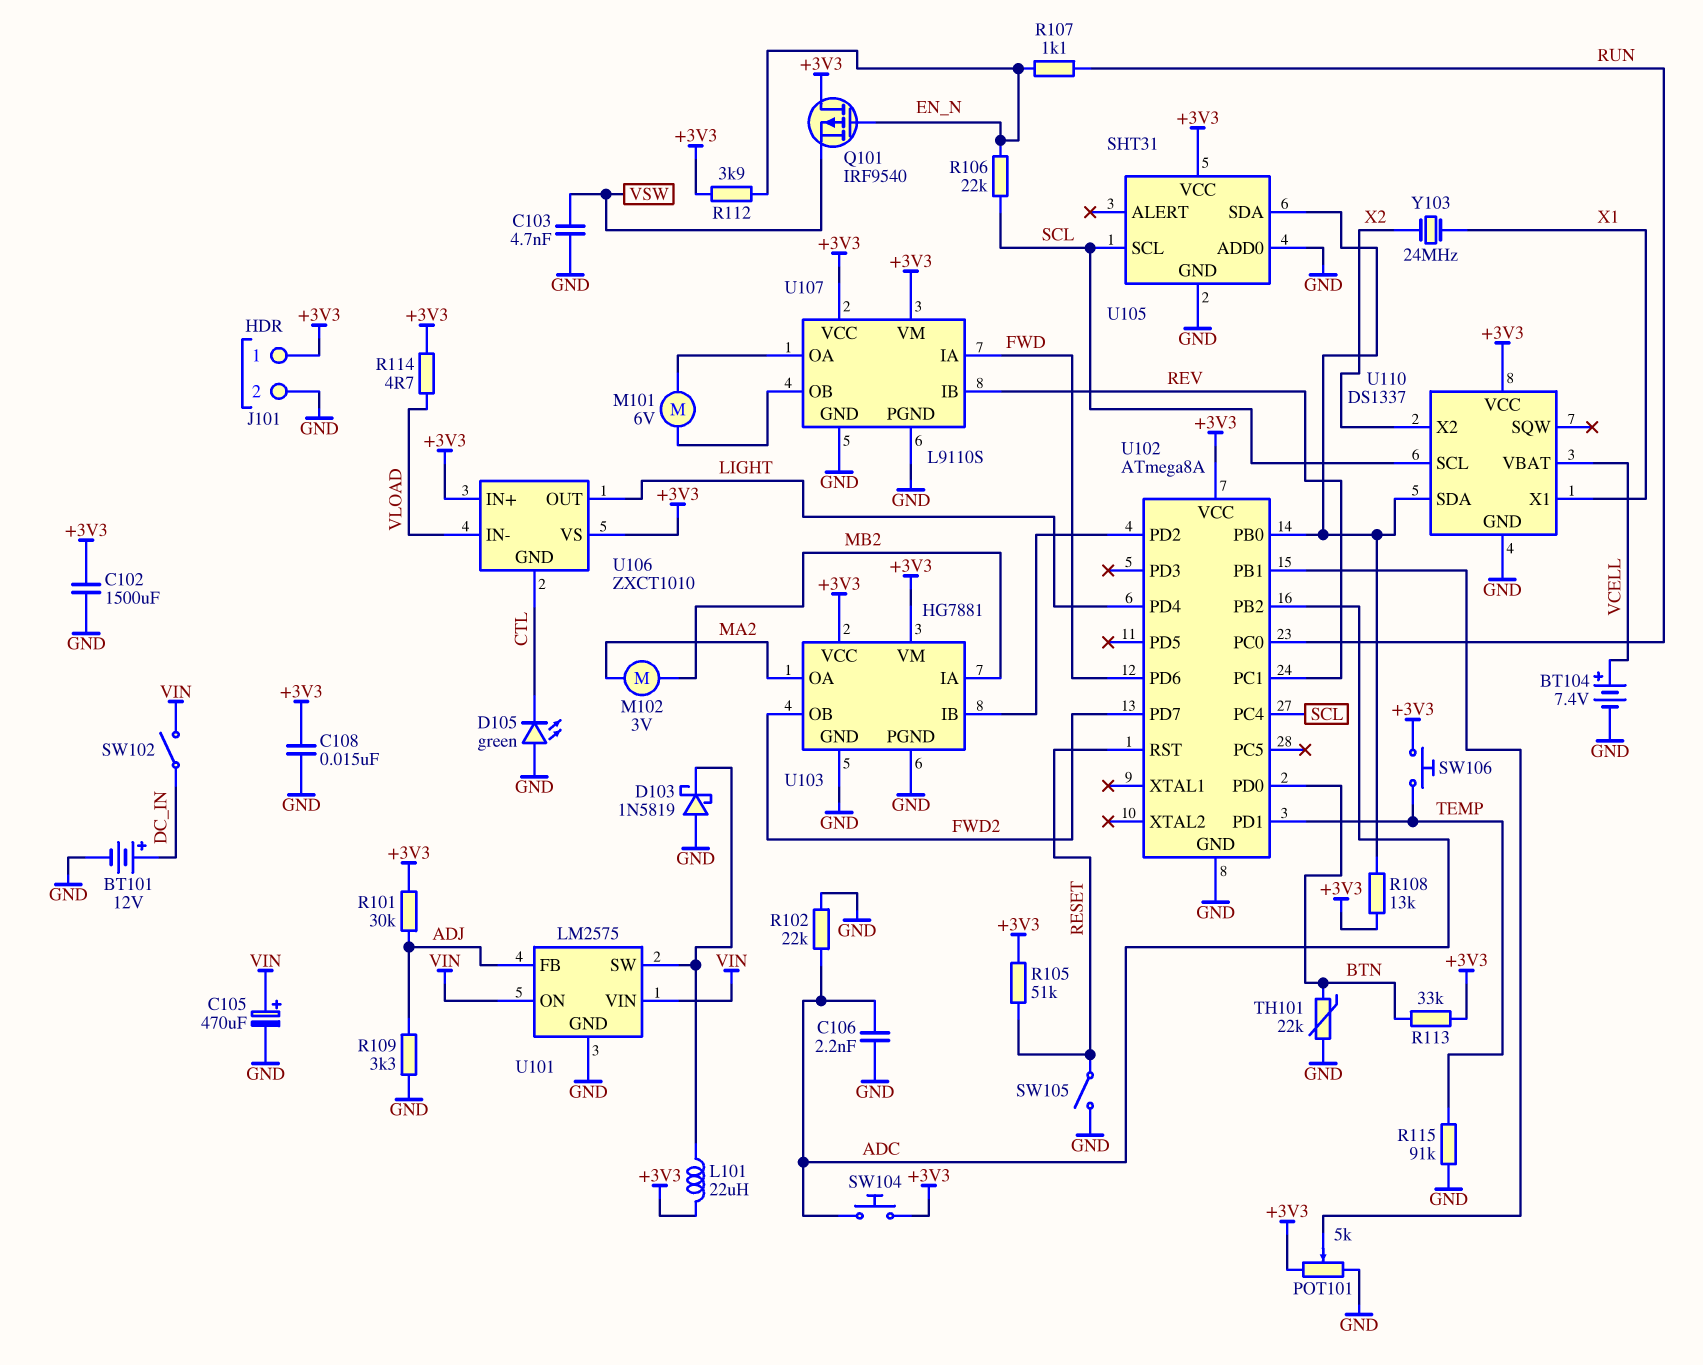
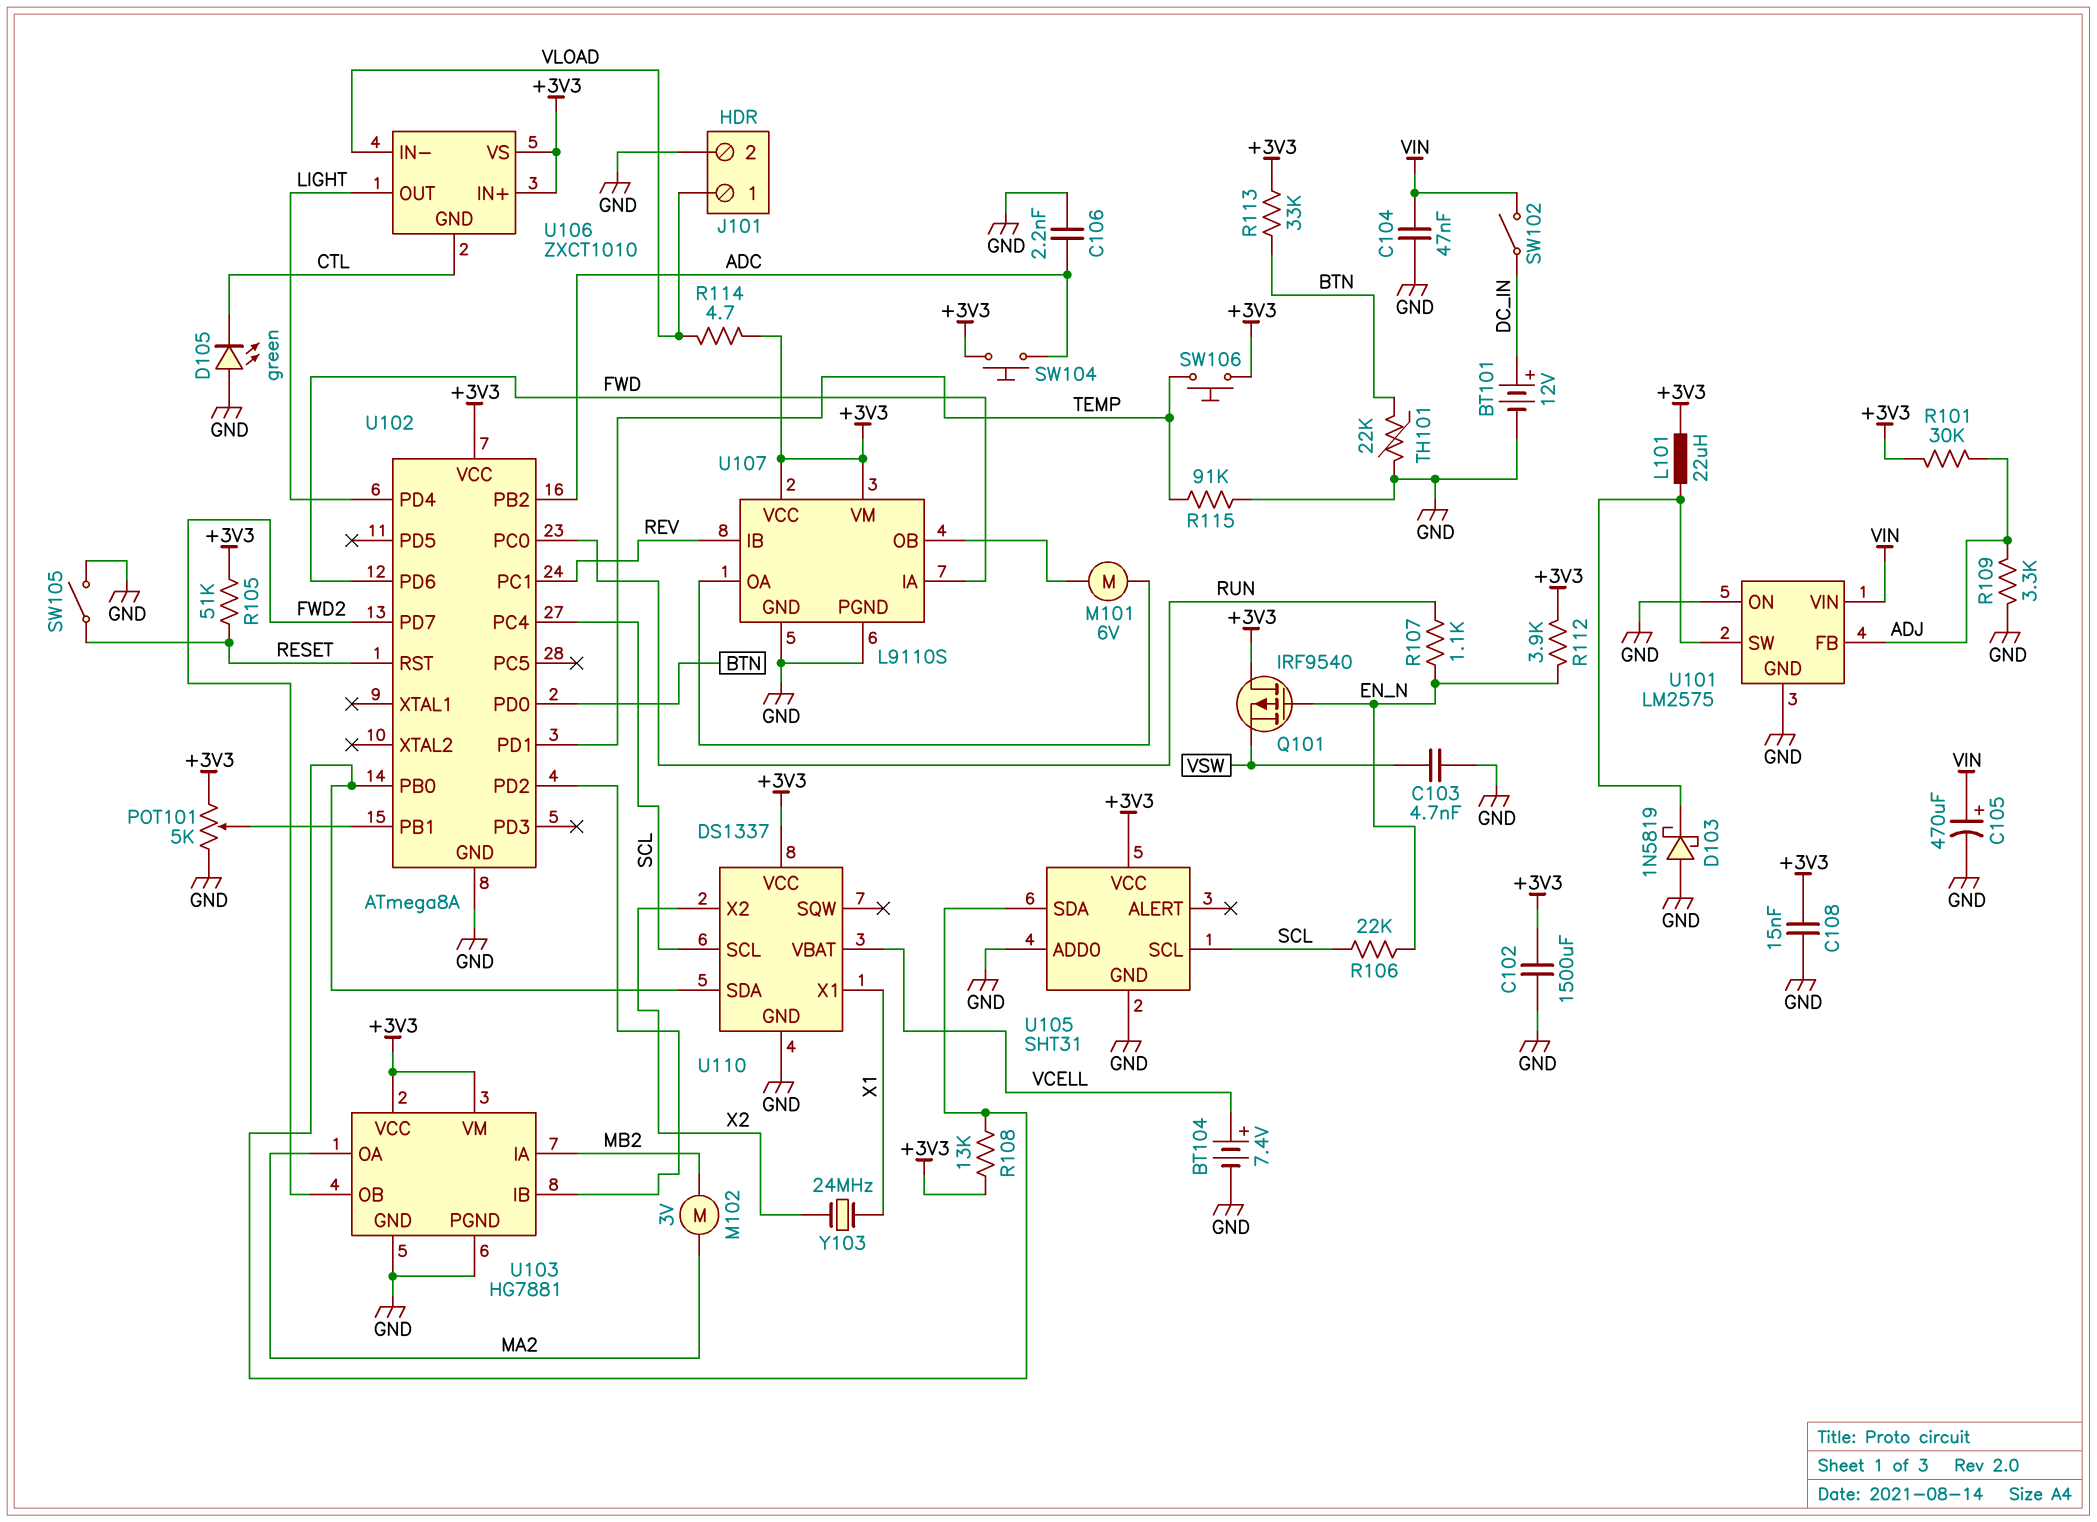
C104: none -> 47nF (GND, VIN)
J101 pin 1: +3V3 -> VLOAD
R102: 22k (ADC, GND) -> none
U101 pin ON: VIN -> GND

